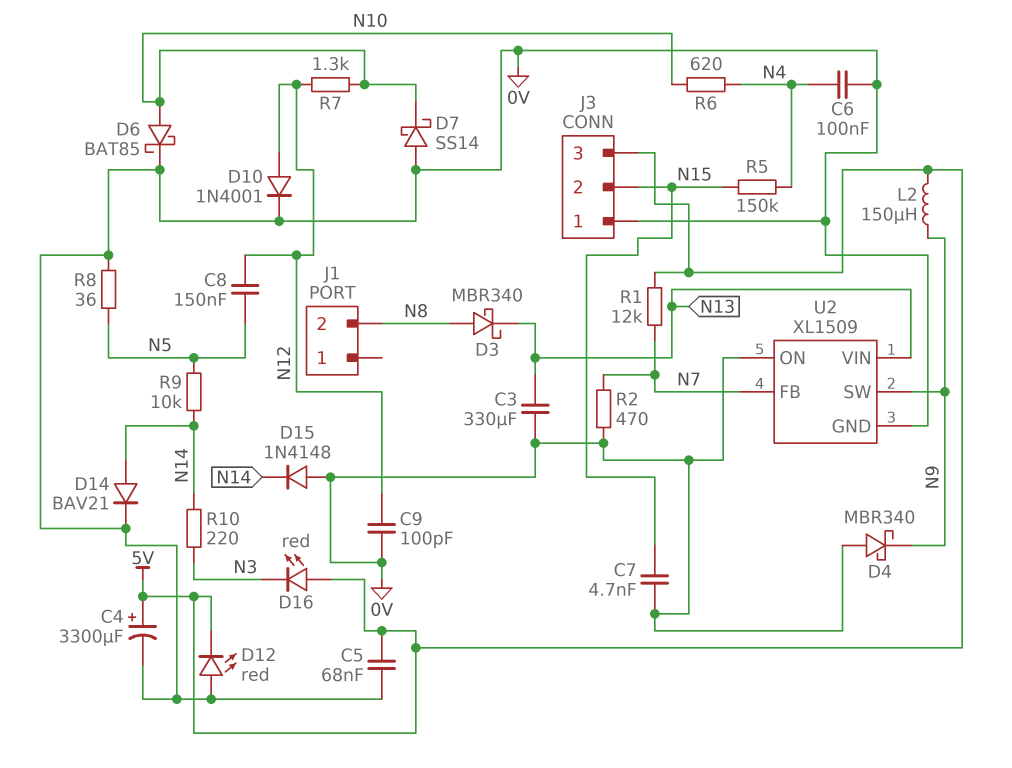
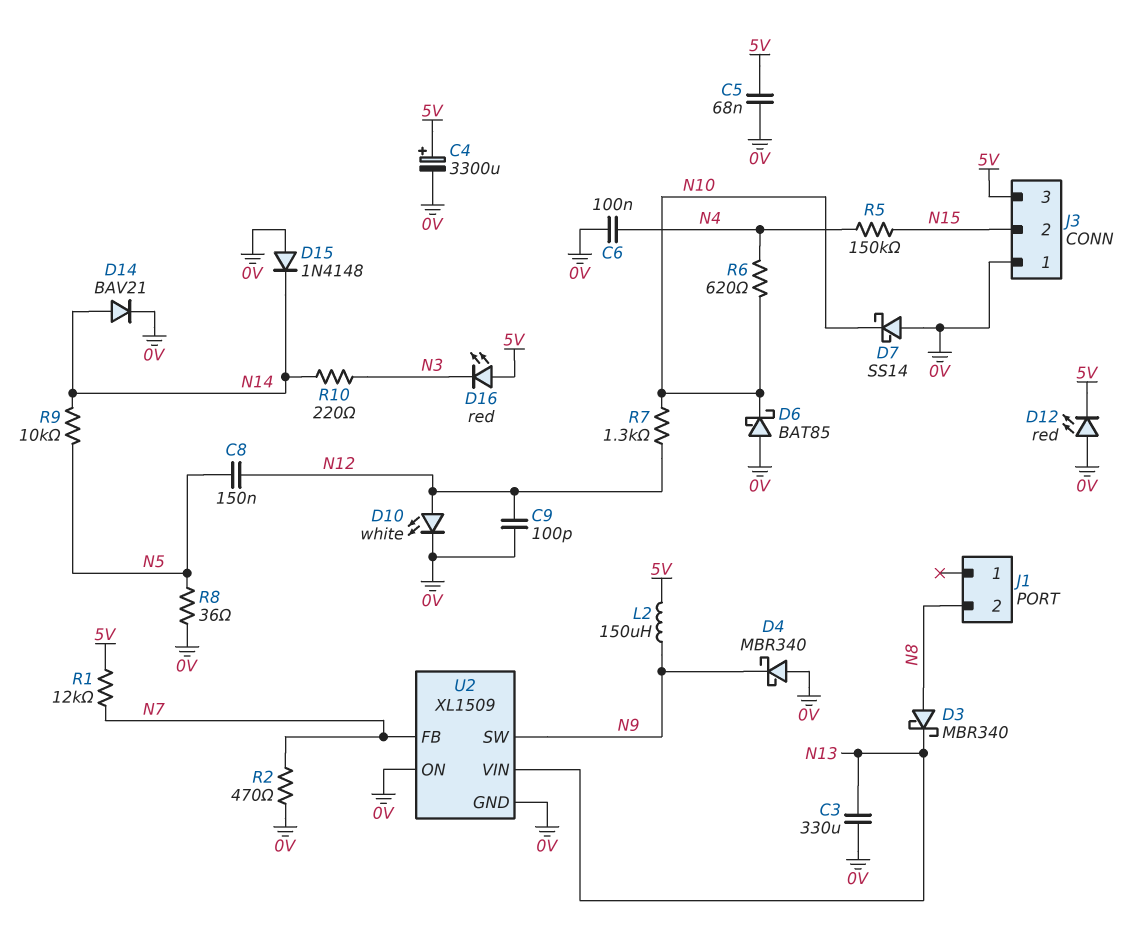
C7: 4.7nF (0V, N15) -> none
D6: schottky BAT85 (A N10, K 0V) -> schottky BAT85 (A 0V, K N10)
D10: diode 1N4001 (A N12, K 0V) -> LED white (A N12, K 0V)

